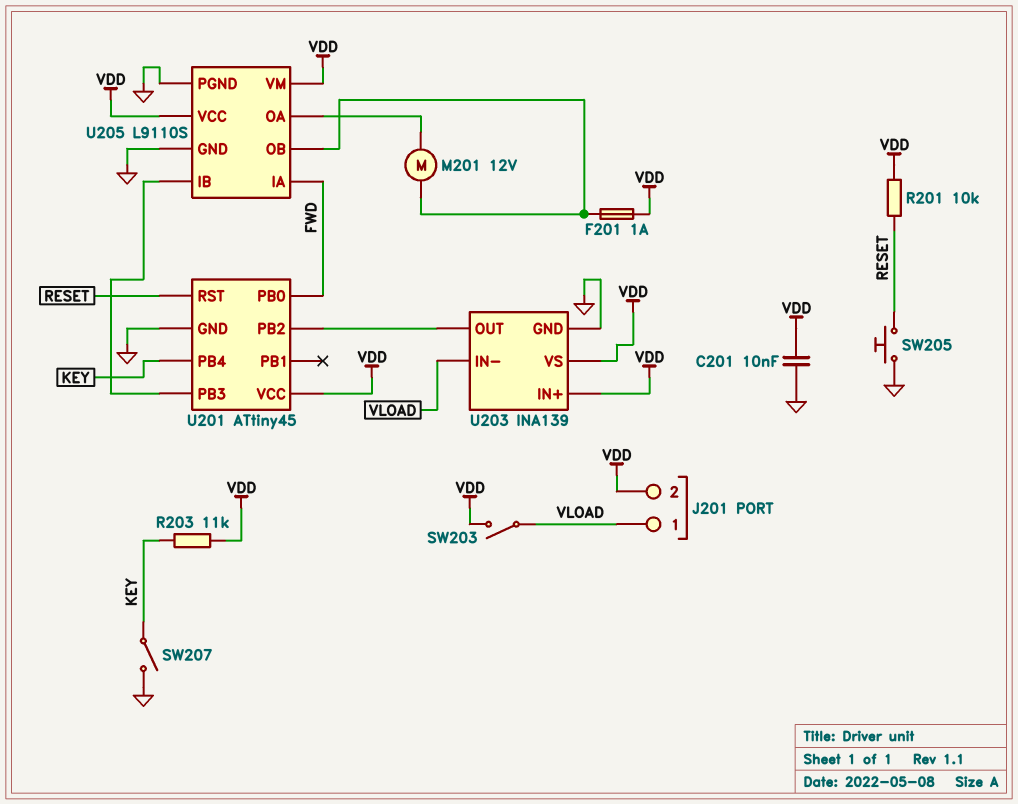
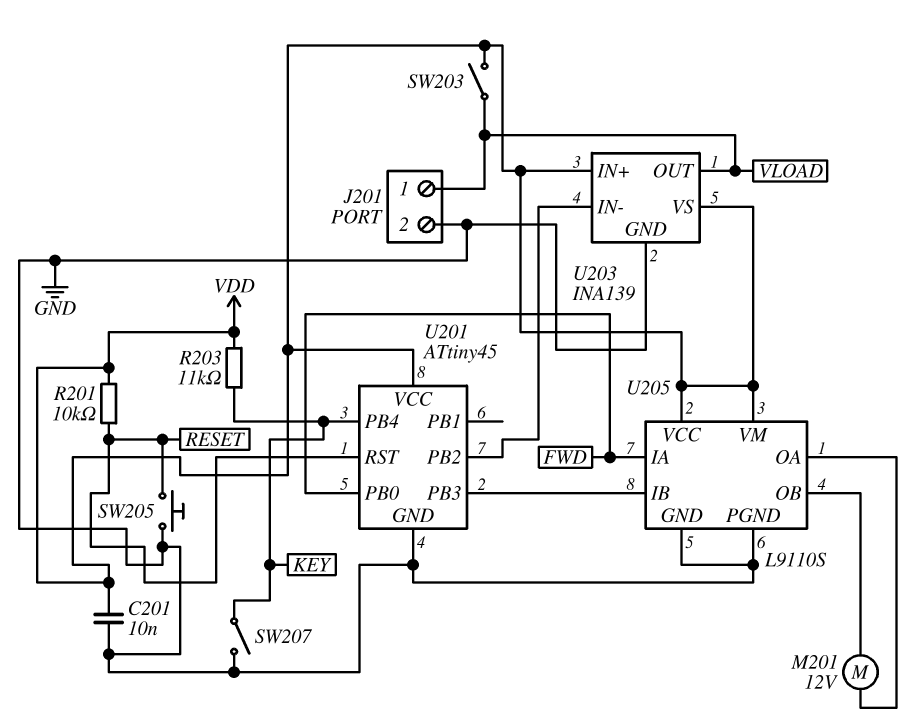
F201: 1A (U205/OB, VDD) -> none
J201 pin 2: VDD -> GND
U203 pin IN-: VLOAD -> U201/PB2
U203 pin OUT: U201/PB2 -> VLOAD

